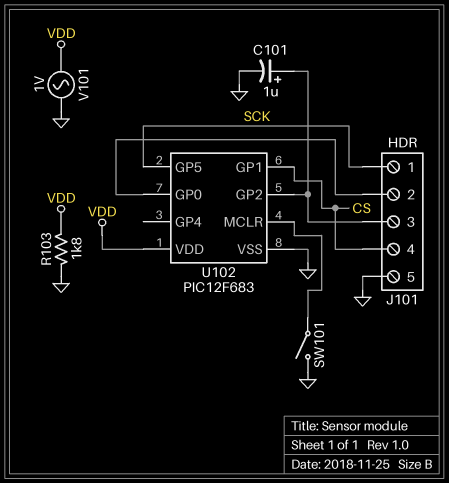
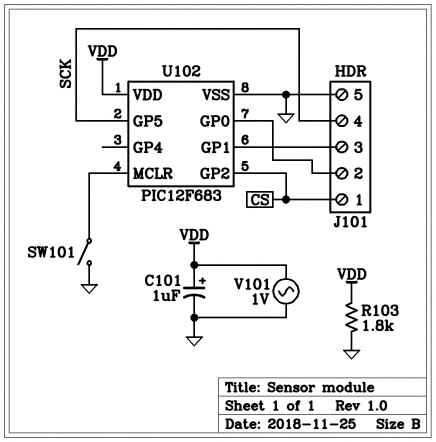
C101: 1uF (plus J101/3, minus GND) -> 1uF (plus VDD, minus GND)
J101 pin 1: SCK -> CS
J101 pin 4: CS -> SCK
U102 pin GP1: CS -> J101/3
U102 pin GP2: J101/3 -> CS

